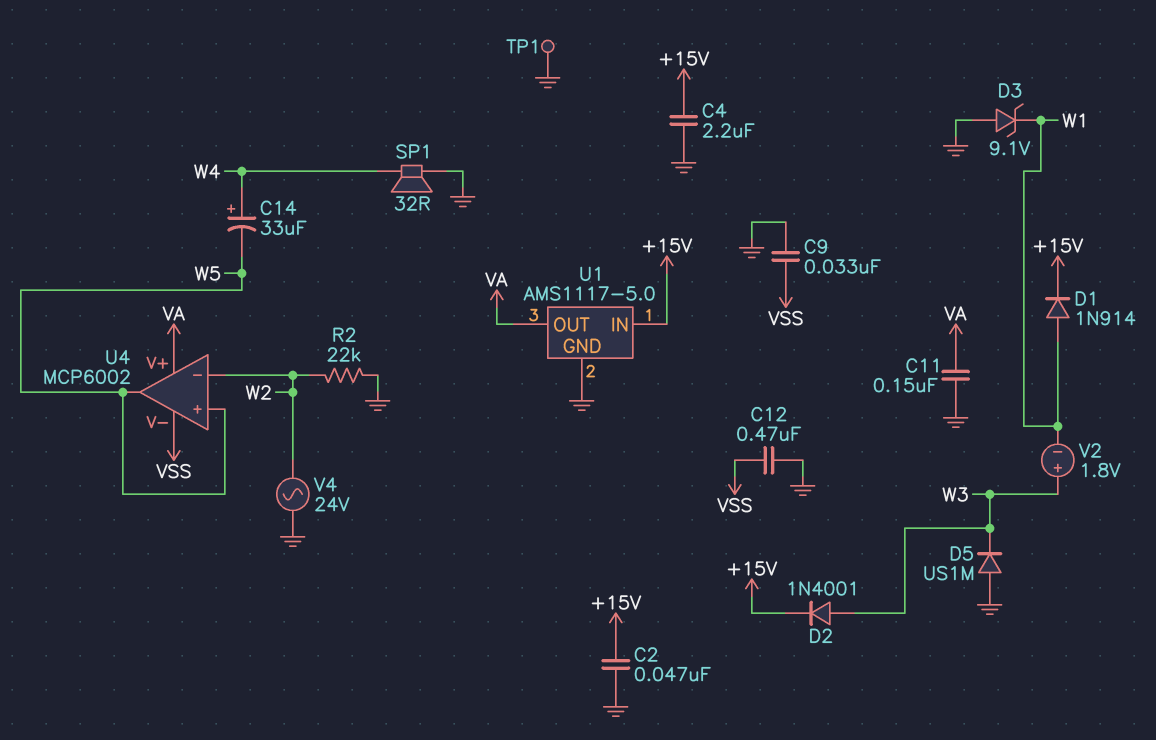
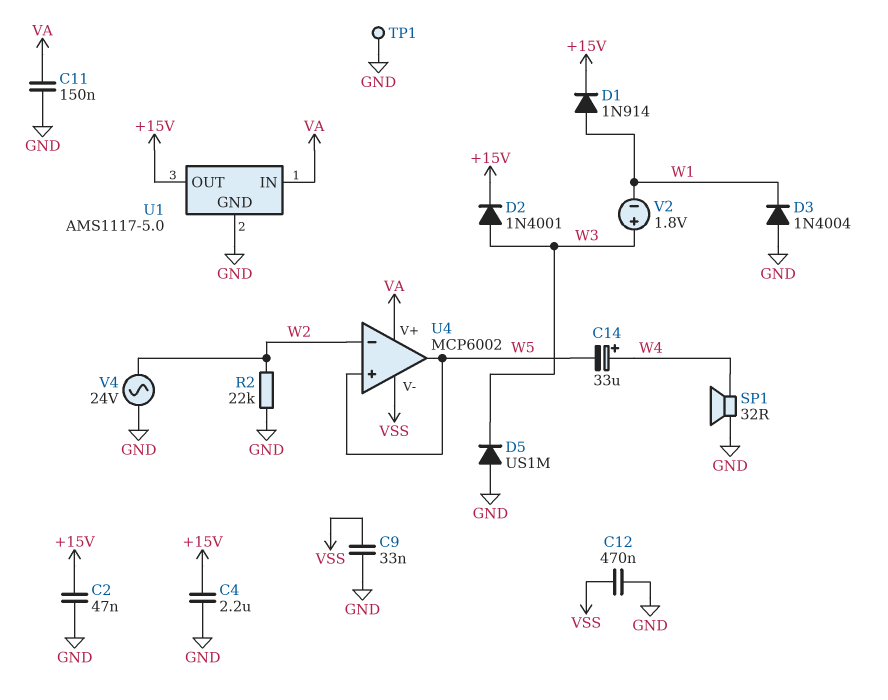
D3: zener 9.1V (A GND, K W1) -> diode 1N4004 (A GND, K W1)
U1 pin IN: +15V -> VA
U1 pin OUT: VA -> +15V

